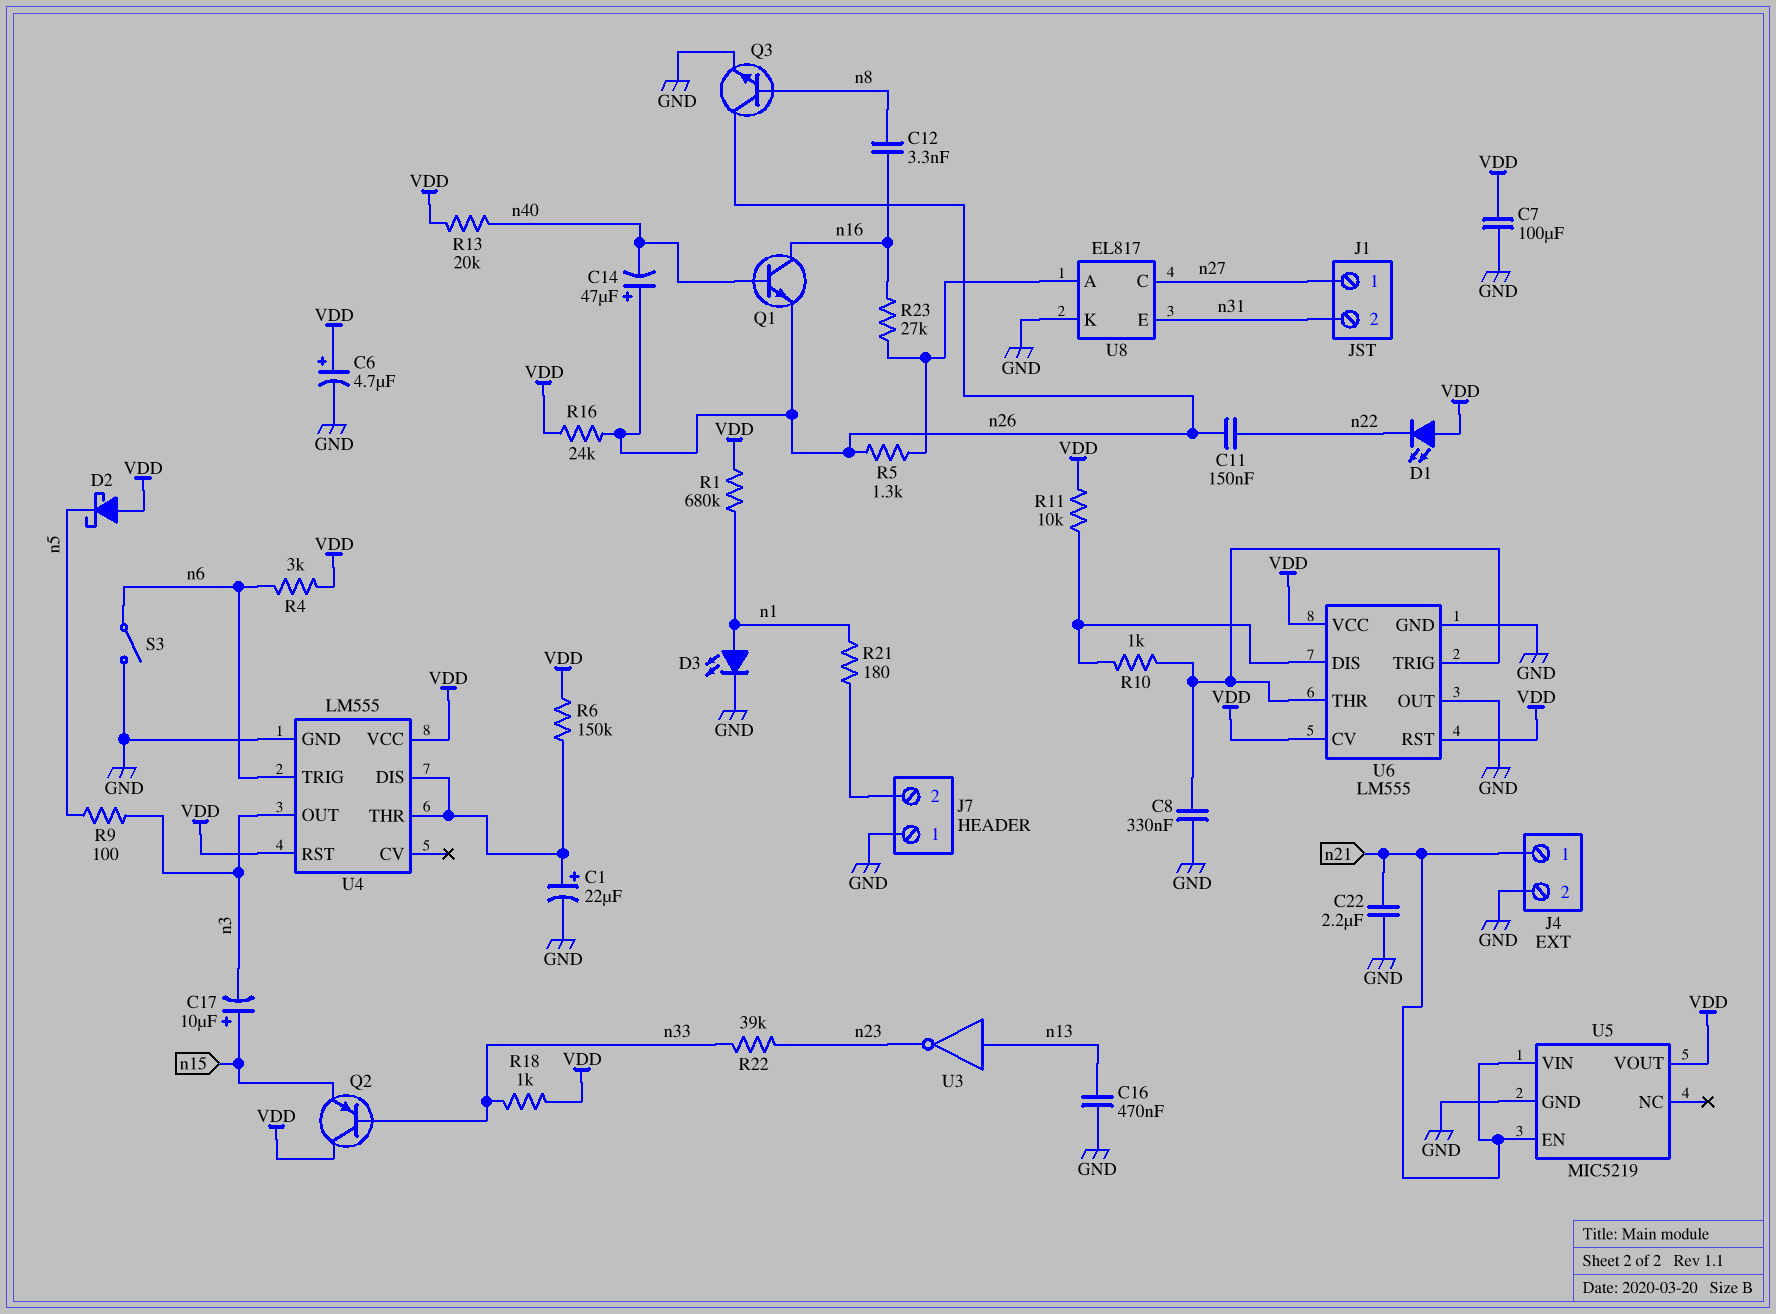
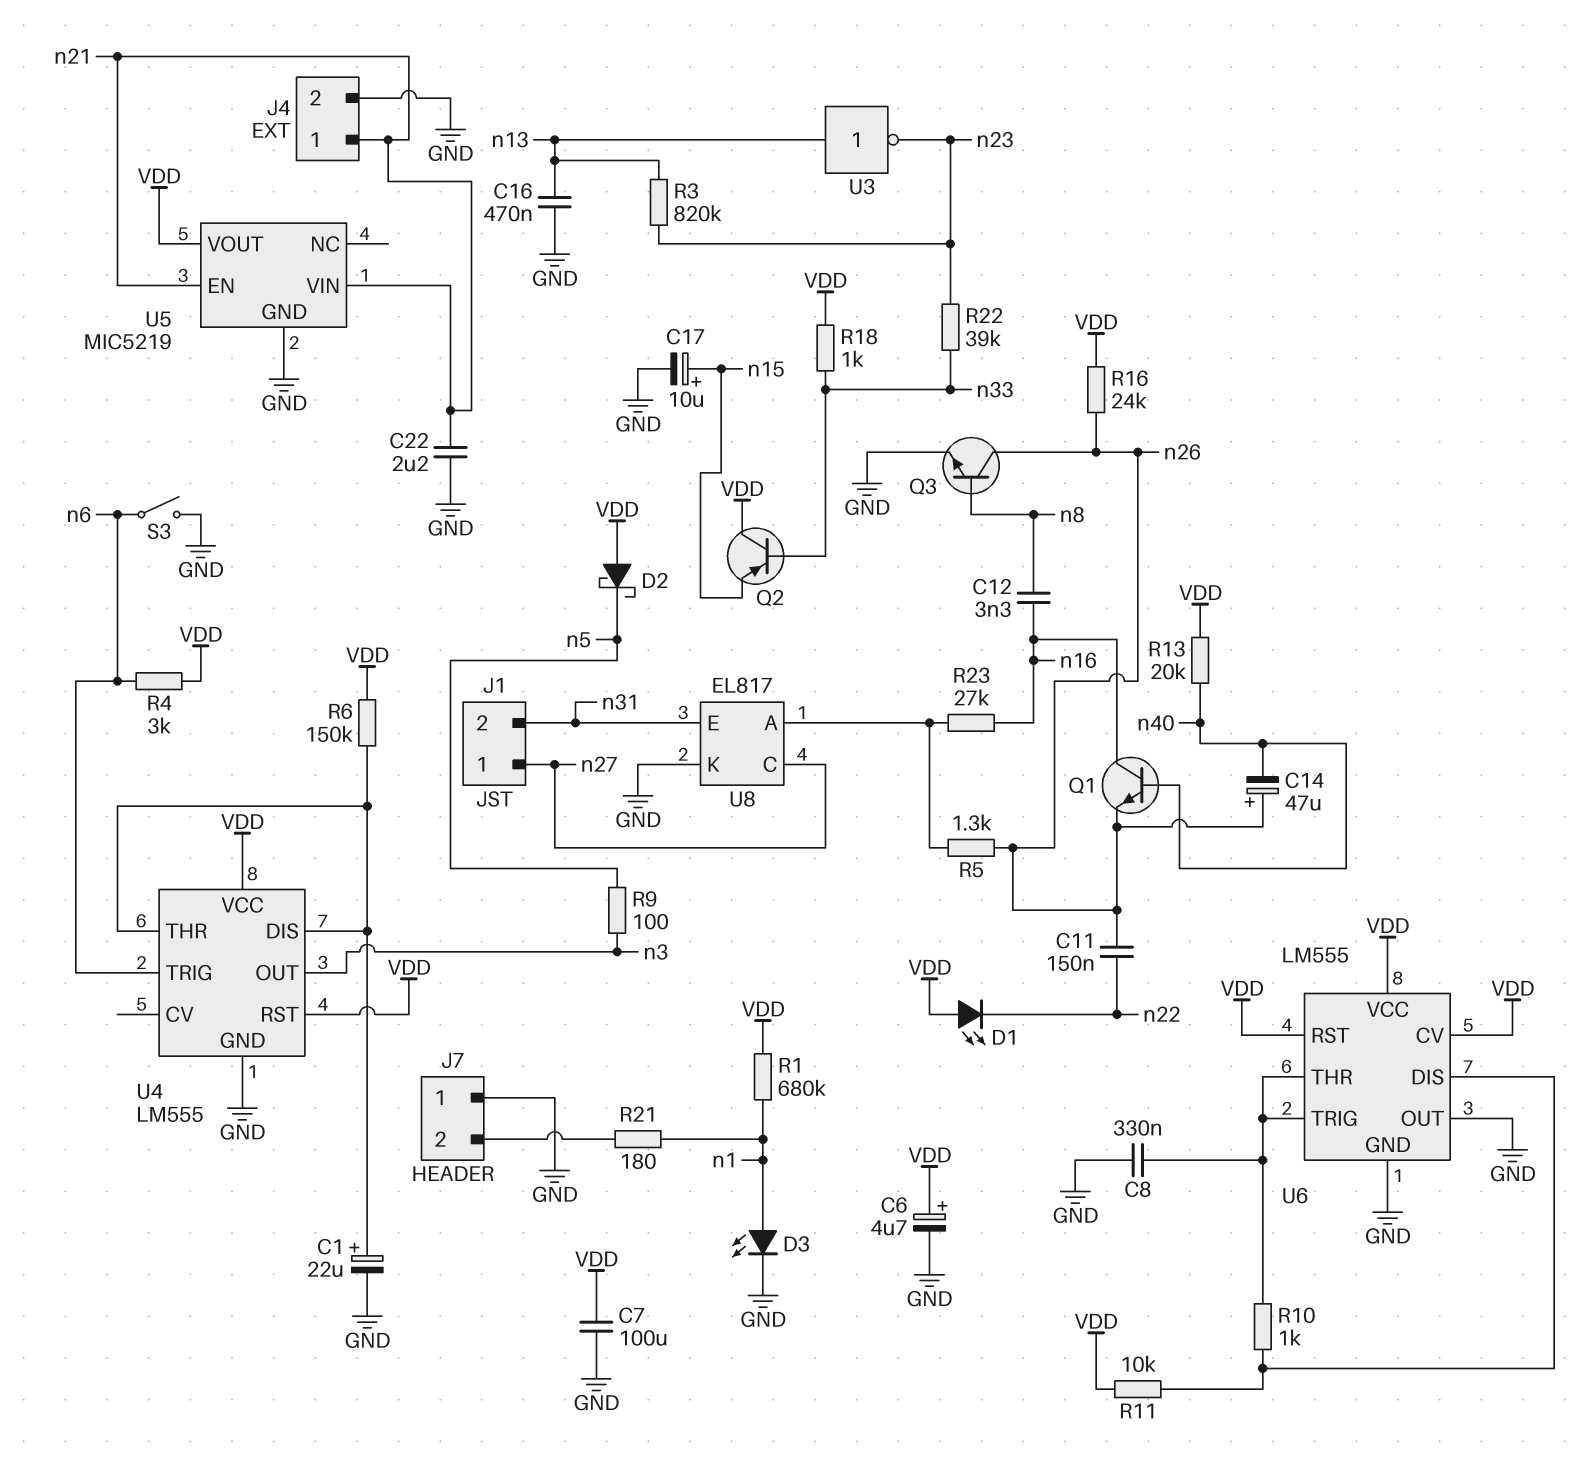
C17: 10uF (plus n15, minus n3) -> 10uF (plus n15, minus GND)
R3: none -> 820k (n13, n23)

